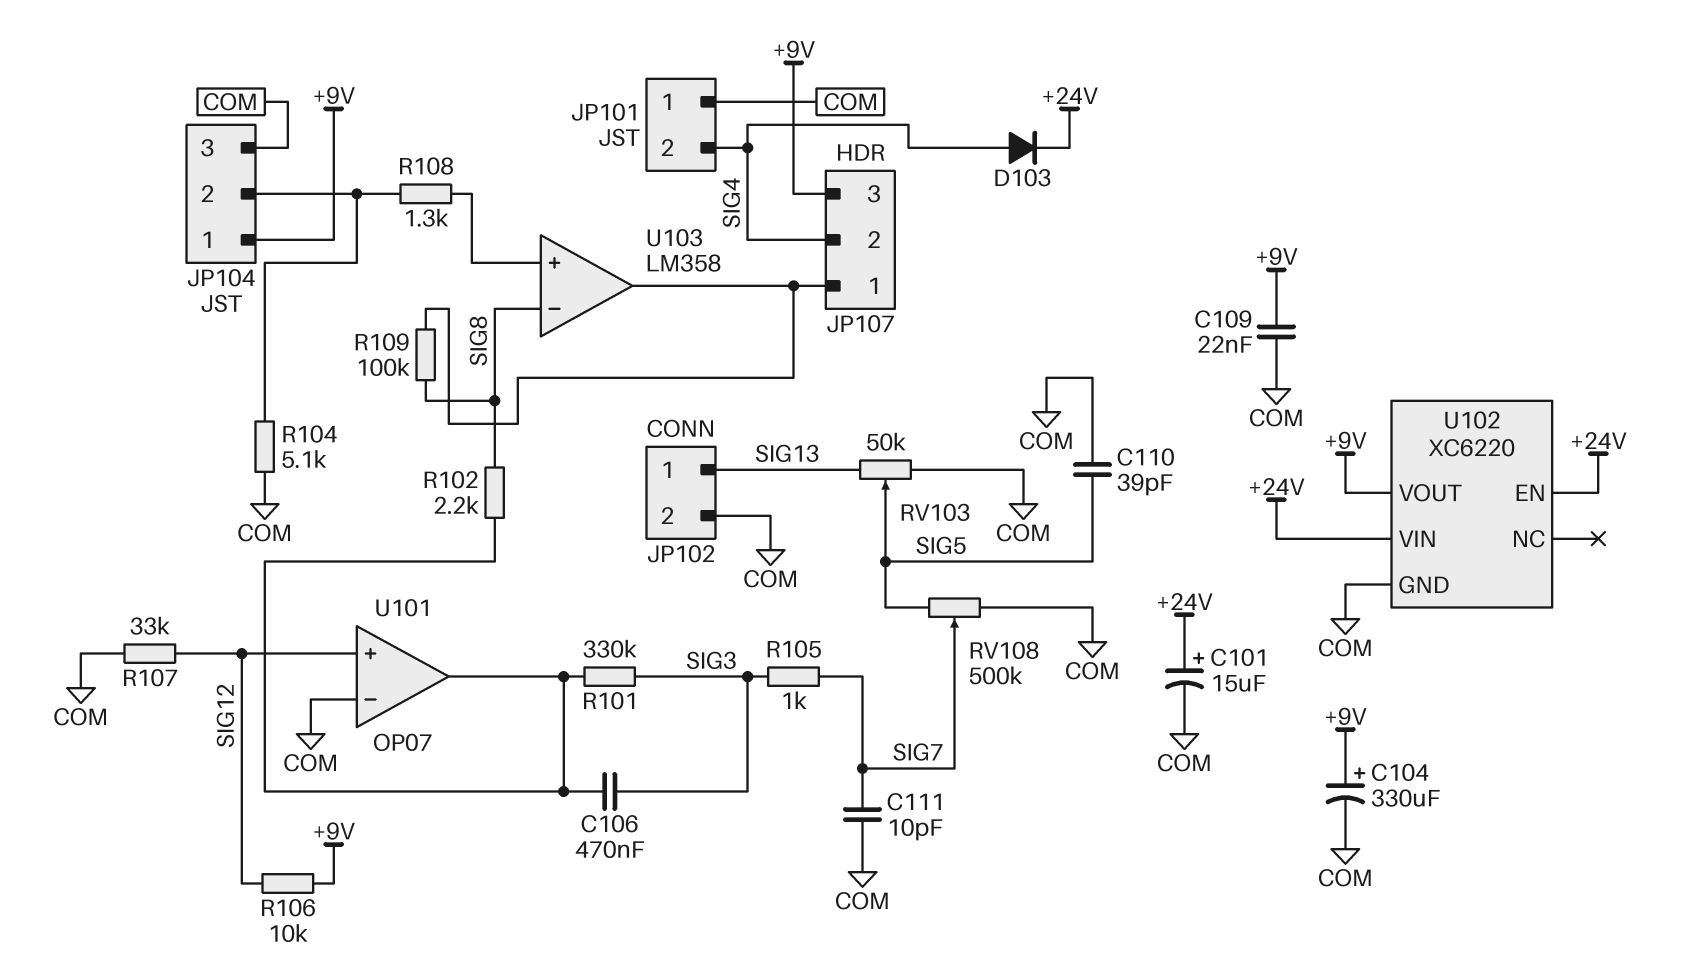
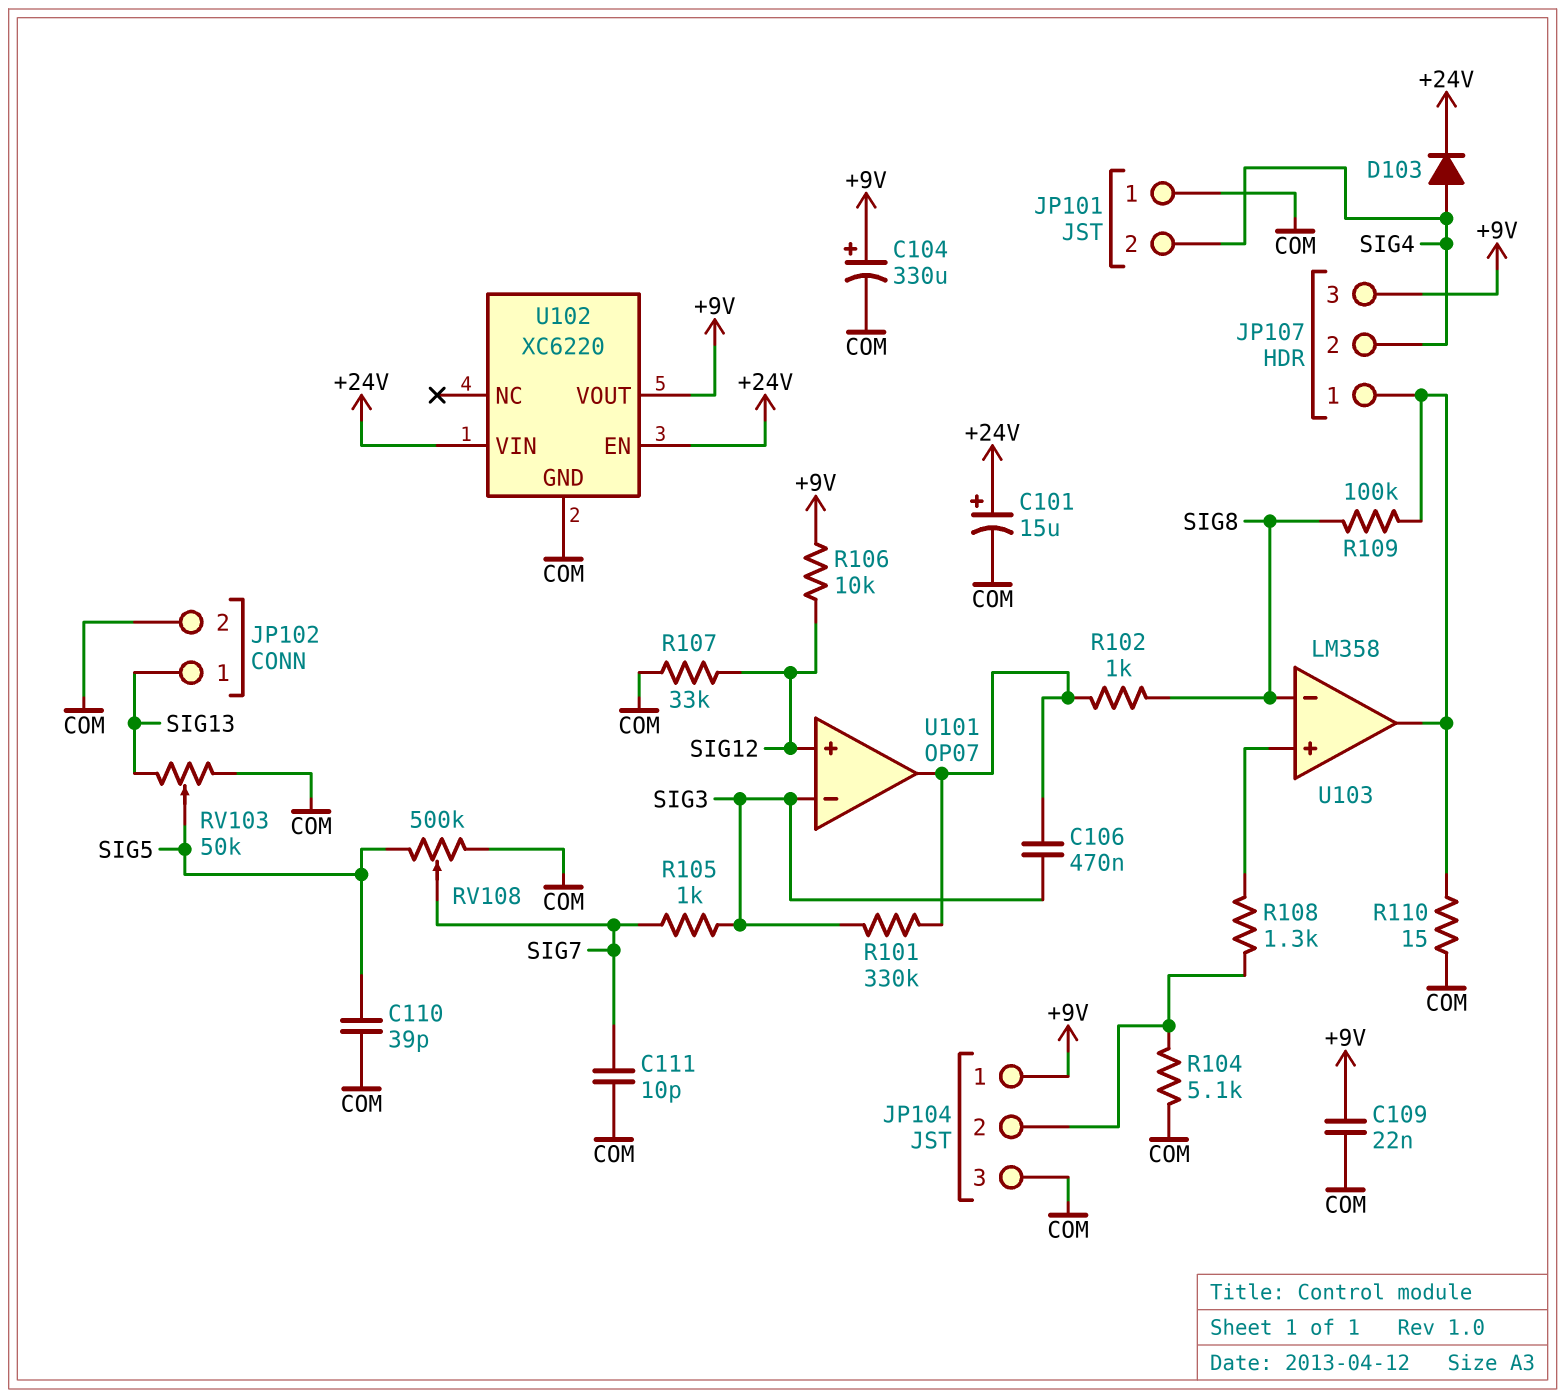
R102: 2.2k (SIG8, U101/out) -> 1k (SIG8, U101/out)
R110: none -> 15 (COM, JP107/1)
U101 pin in-: COM -> SIG3

